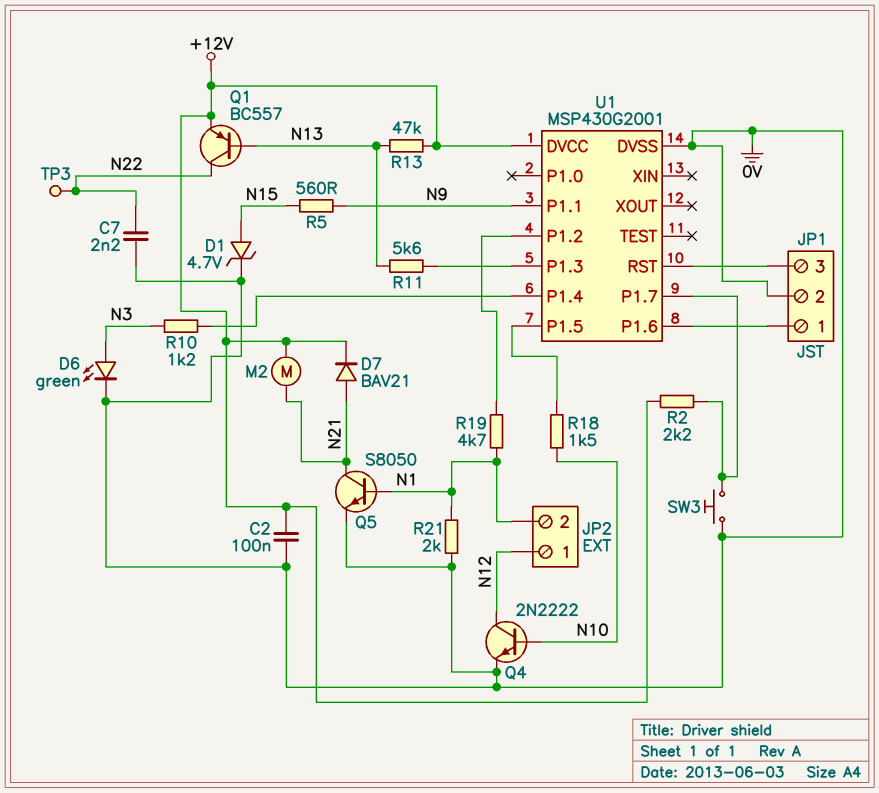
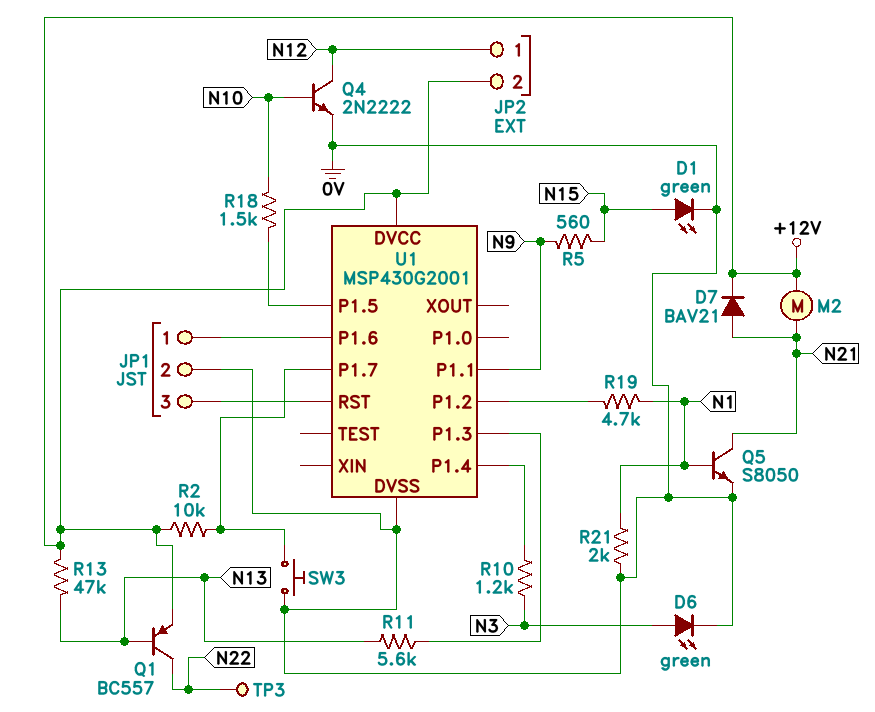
C2: 100nF (+12V, 0V) -> none
C7: 2.2nF (0V, N22) -> none
D1: zener 4.7V (A N15, K 0V) -> LED green (A N15, K 0V)
JP2 pin 2: N1 -> +12V
R2: 2.2k (+12V, U1/P1.7) -> 10k (+12V, U1/P1.7)

